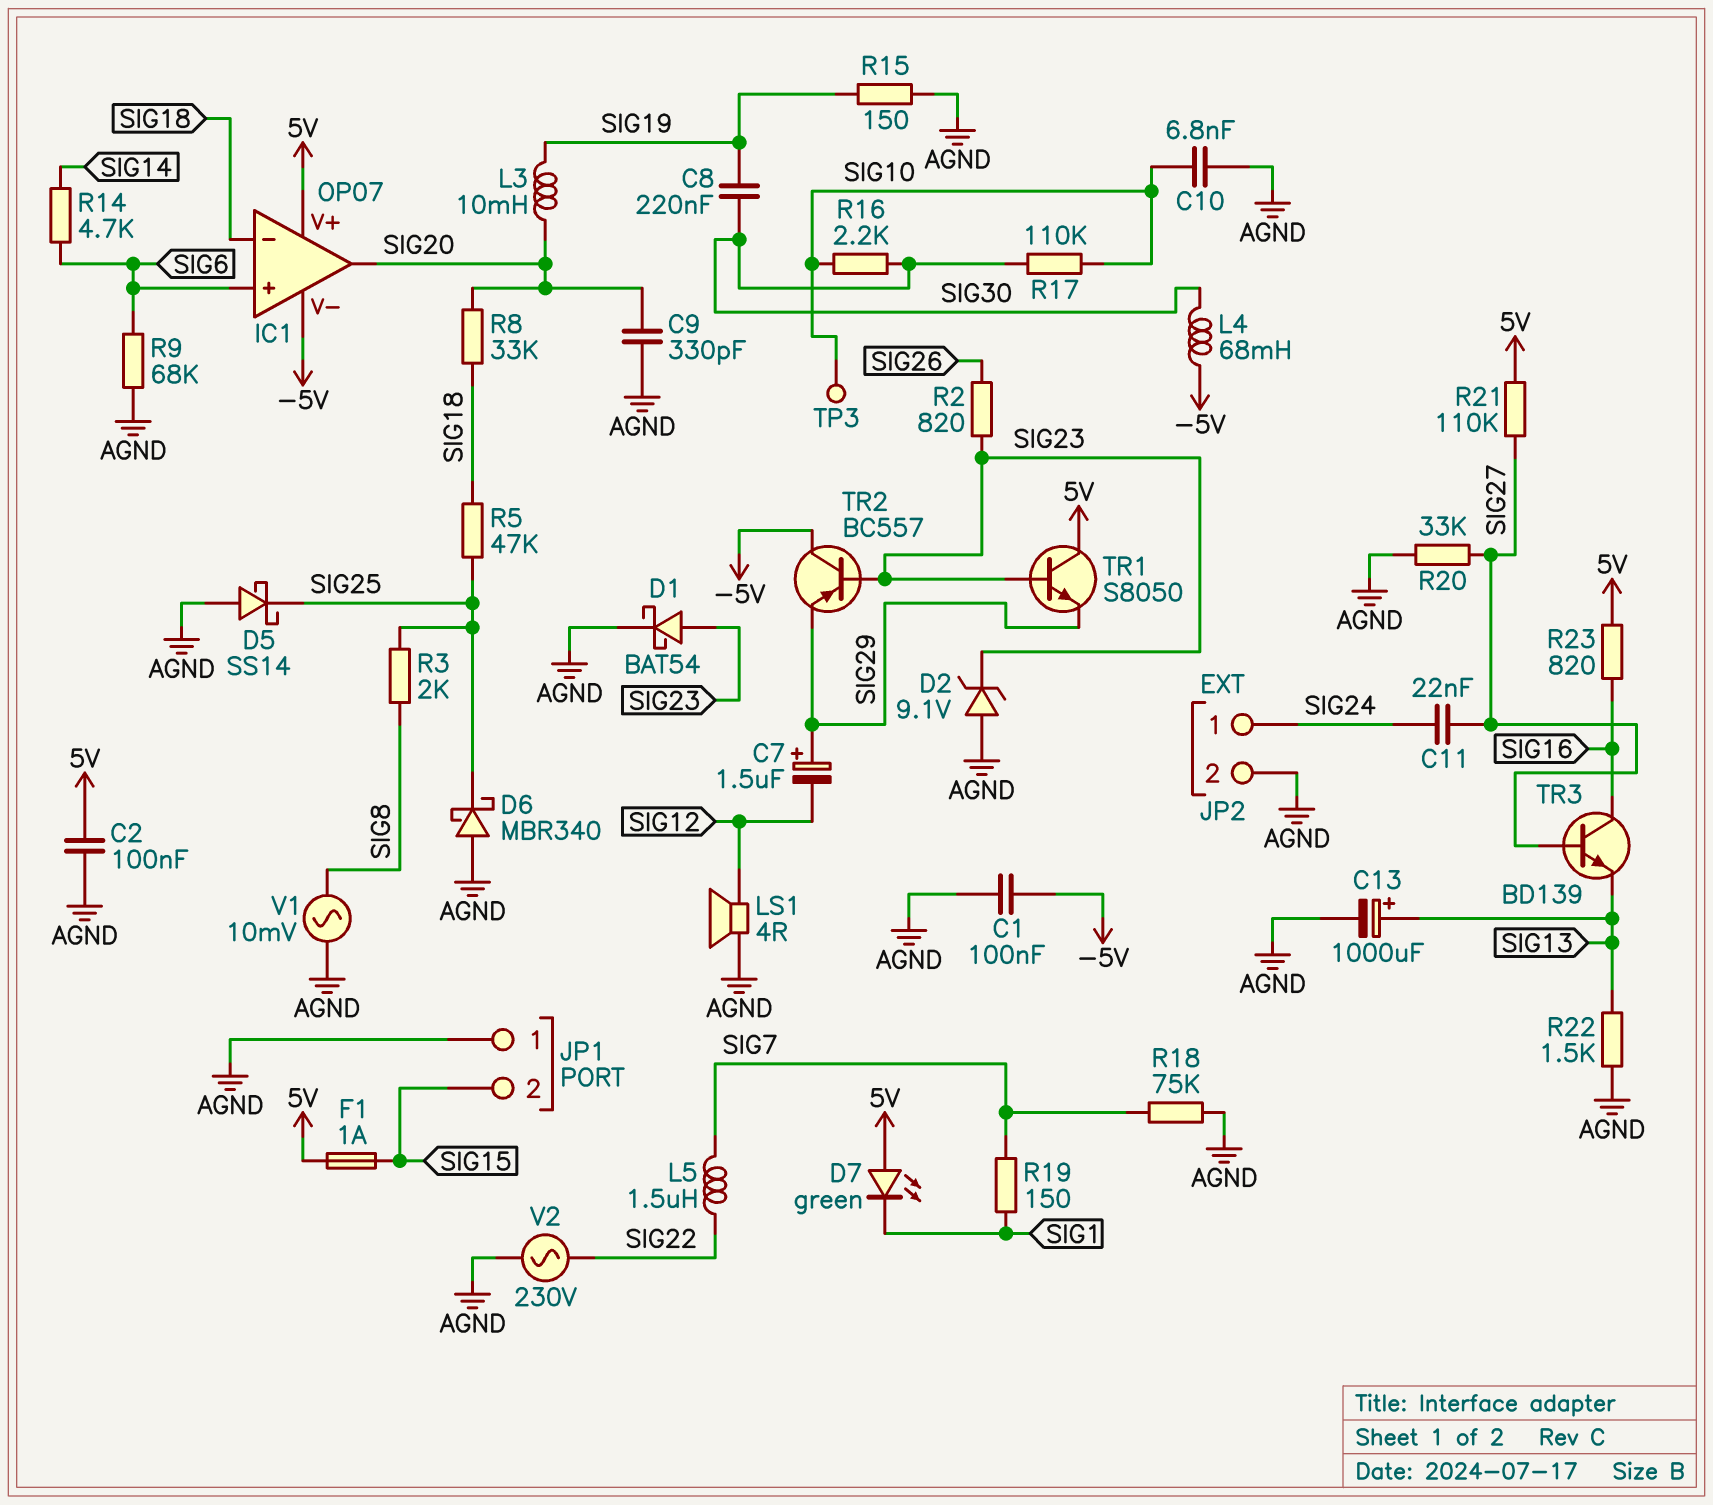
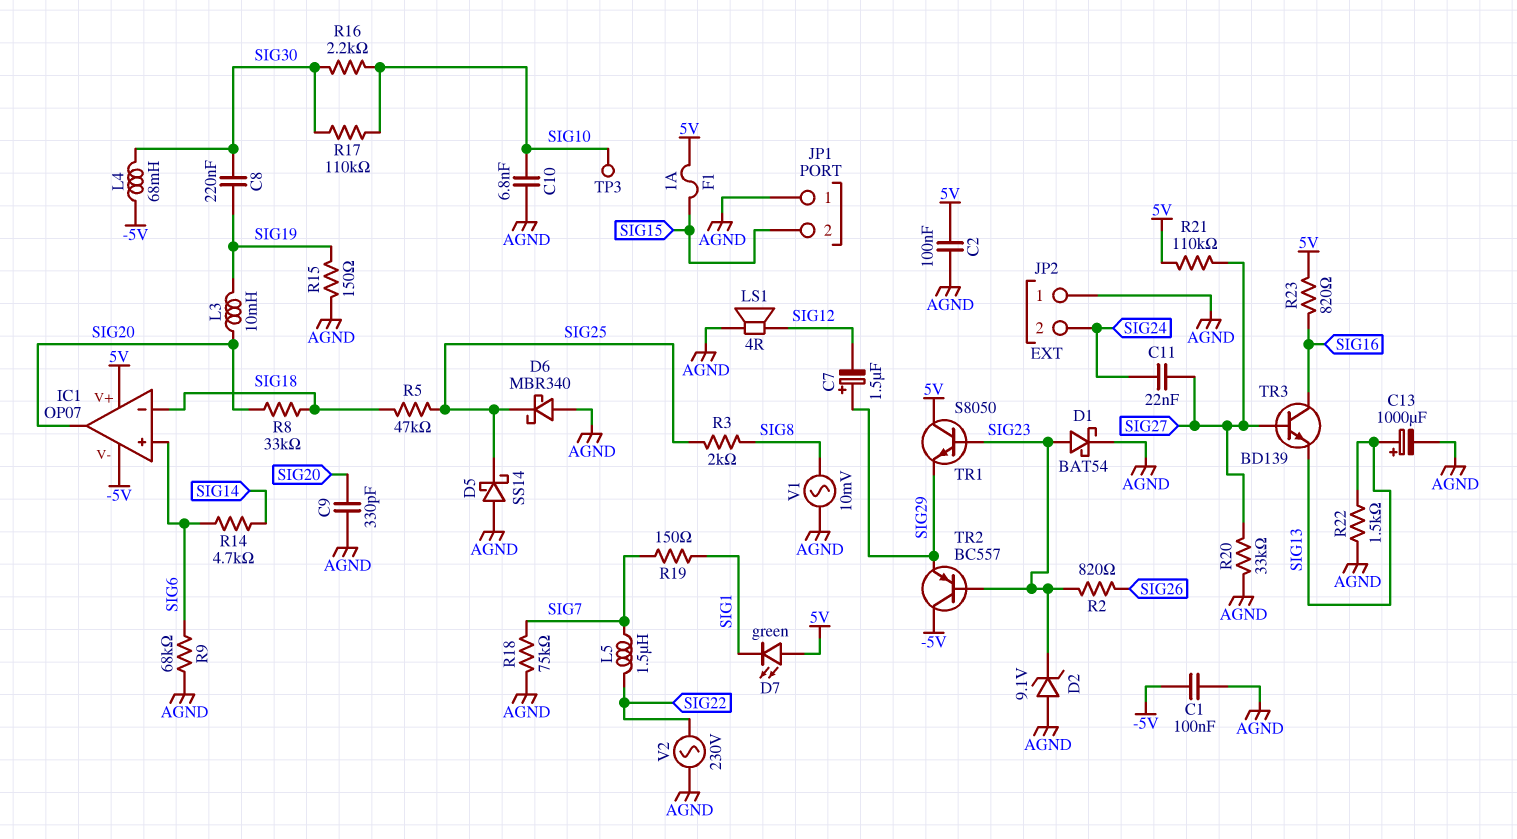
JP2 pin 1: SIG24 -> AGND
JP2 pin 2: AGND -> SIG24

